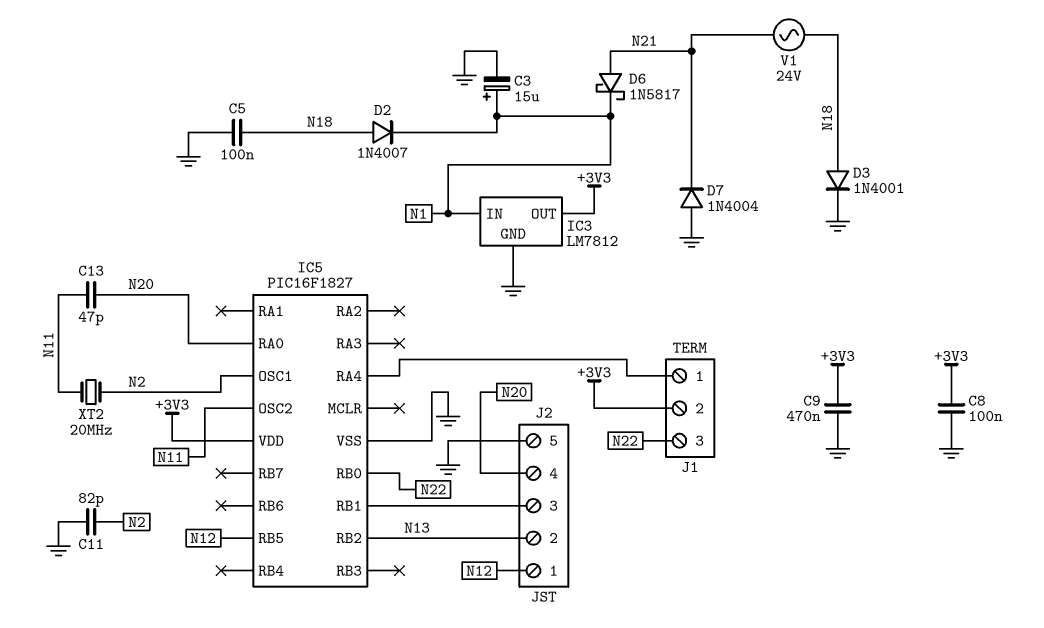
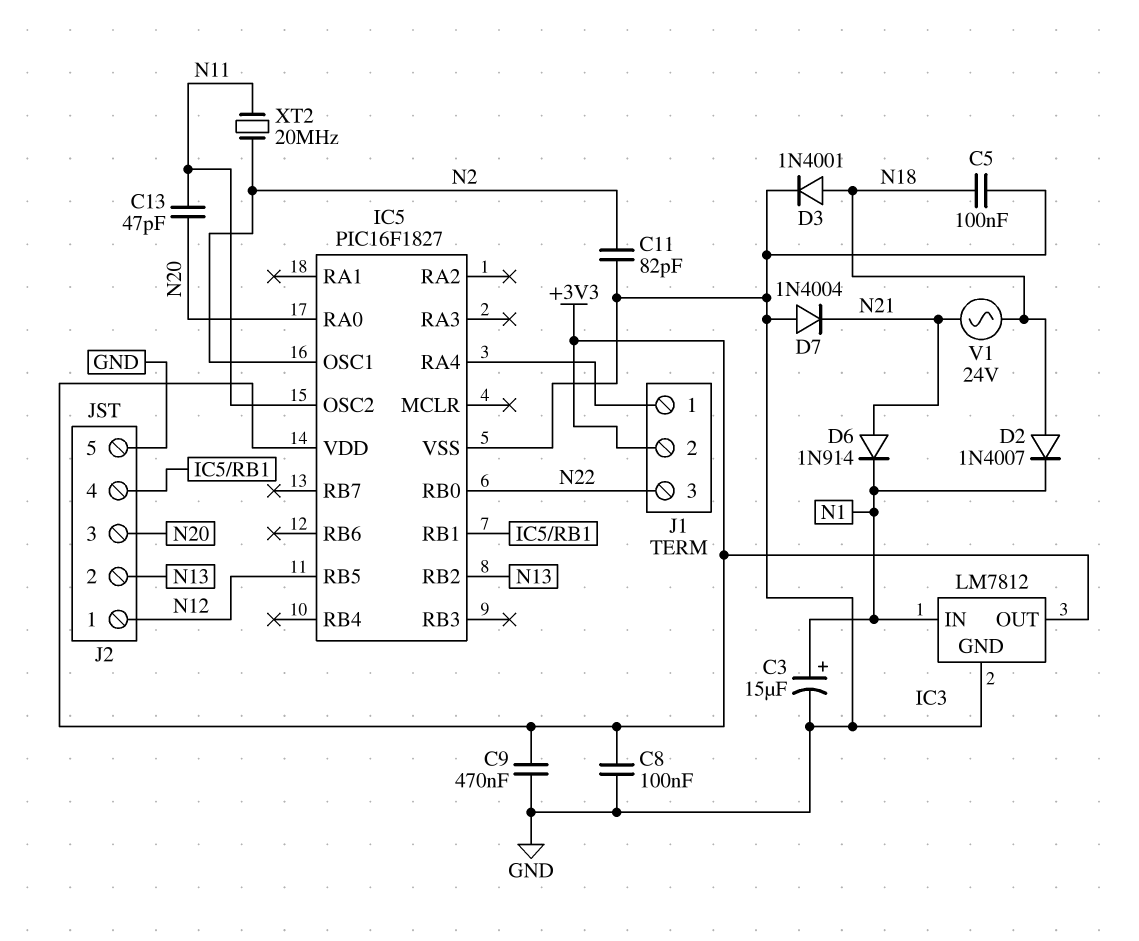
D6: schottky 1N5817 (A N21, K N1) -> diode 1N914 (A N21, K N1)
J2 pin 3: IC5/RB1 -> N20
J2 pin 4: N20 -> IC5/RB1

